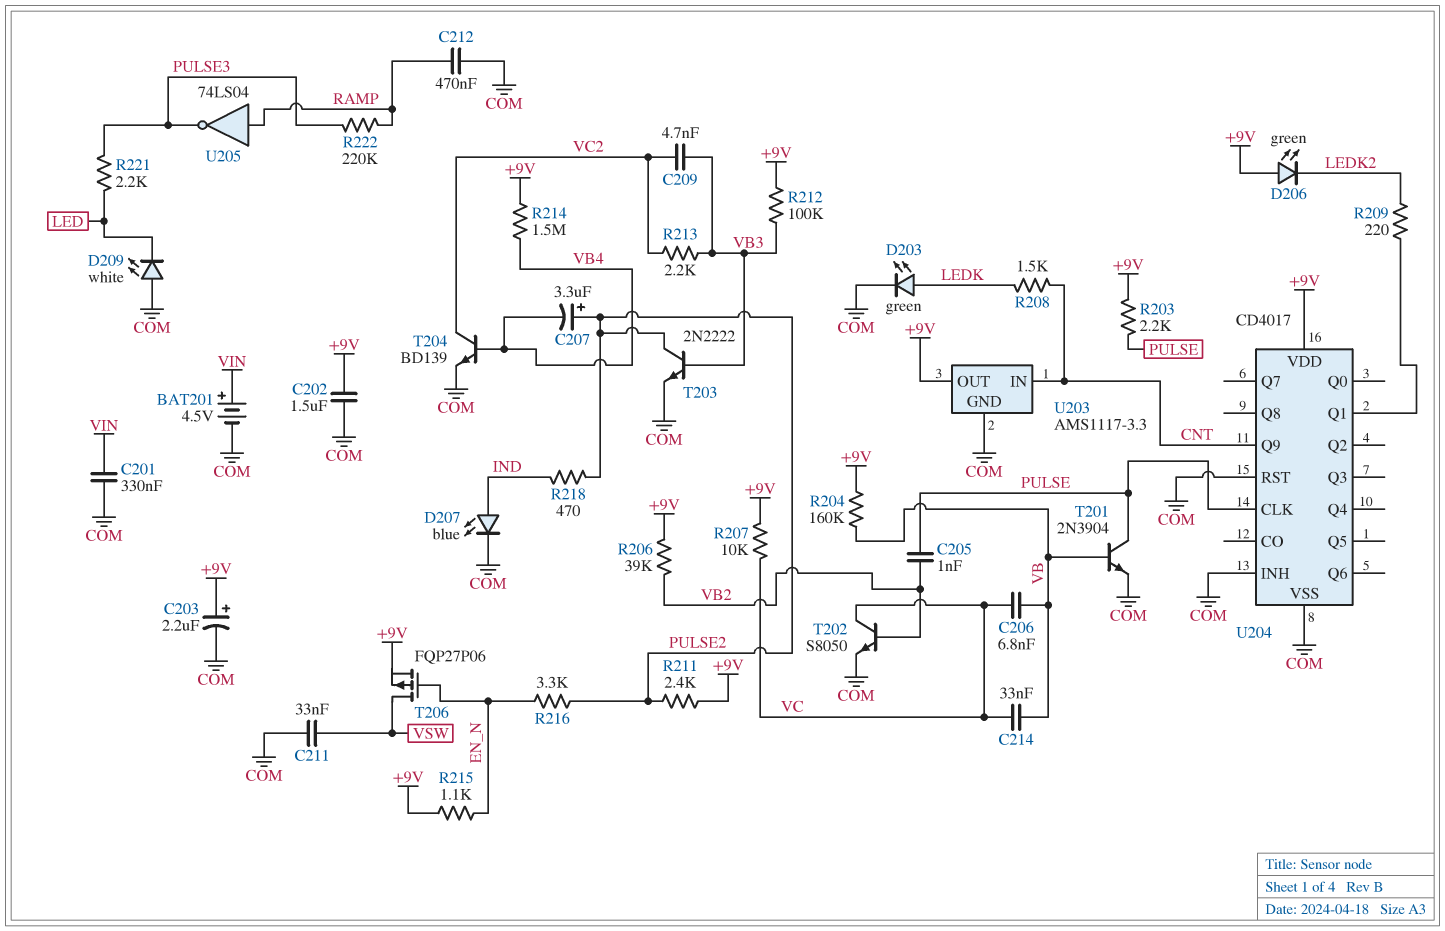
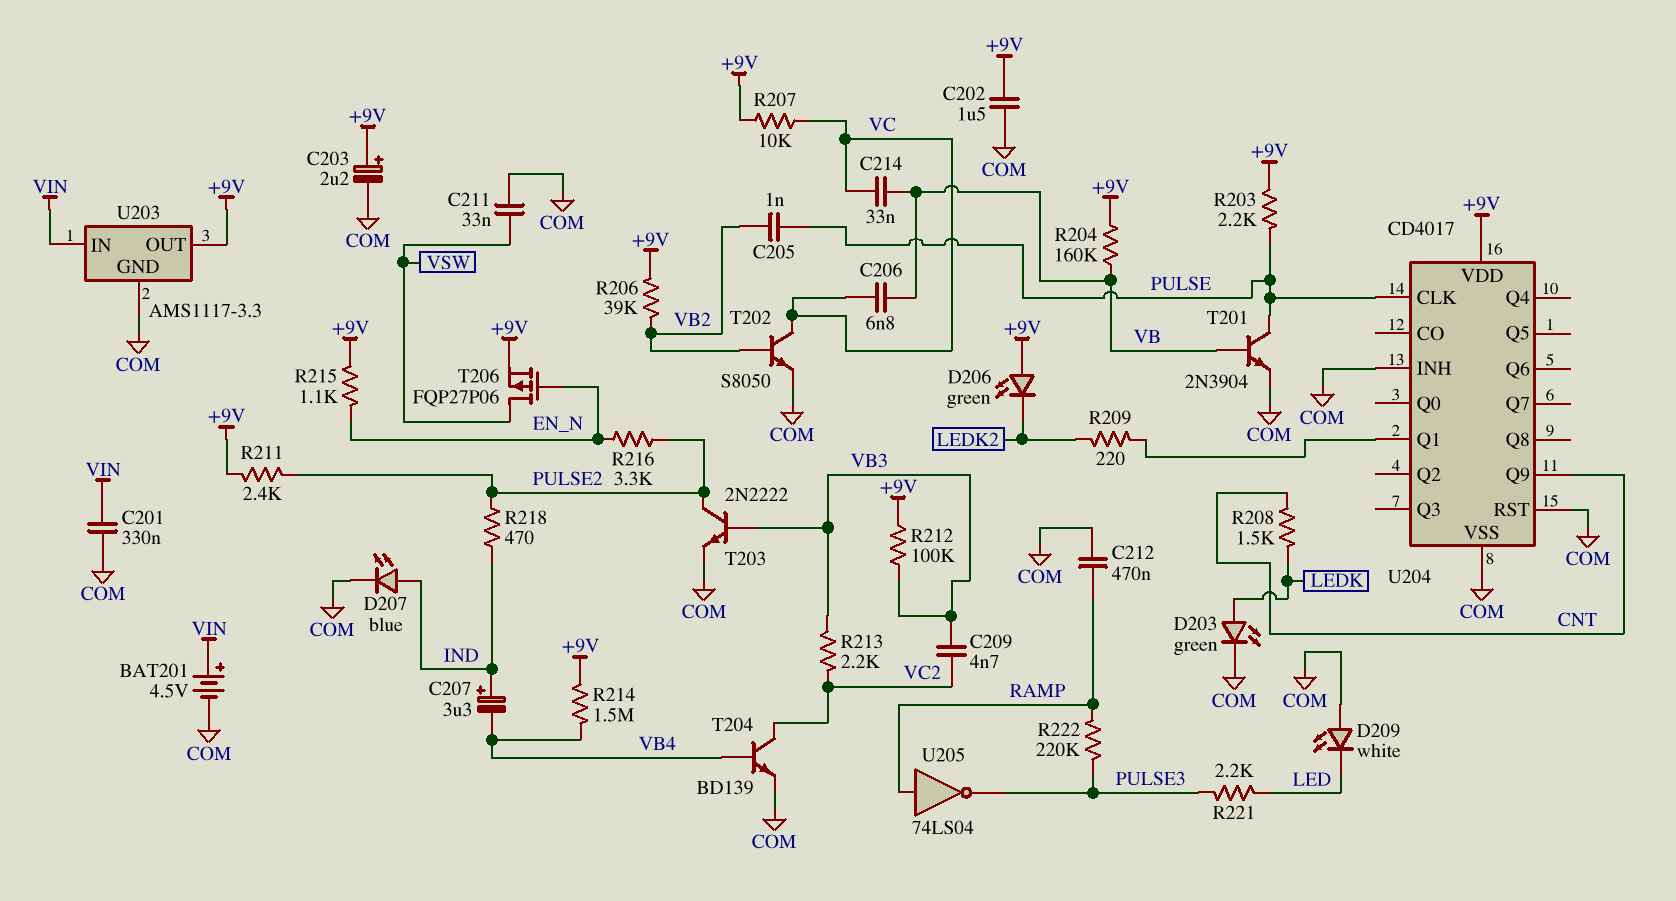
C207: 3.3uF (plus PULSE2, minus VB4) -> 3.3uF (plus IND, minus VB4)
U203 pin IN: CNT -> VIN

